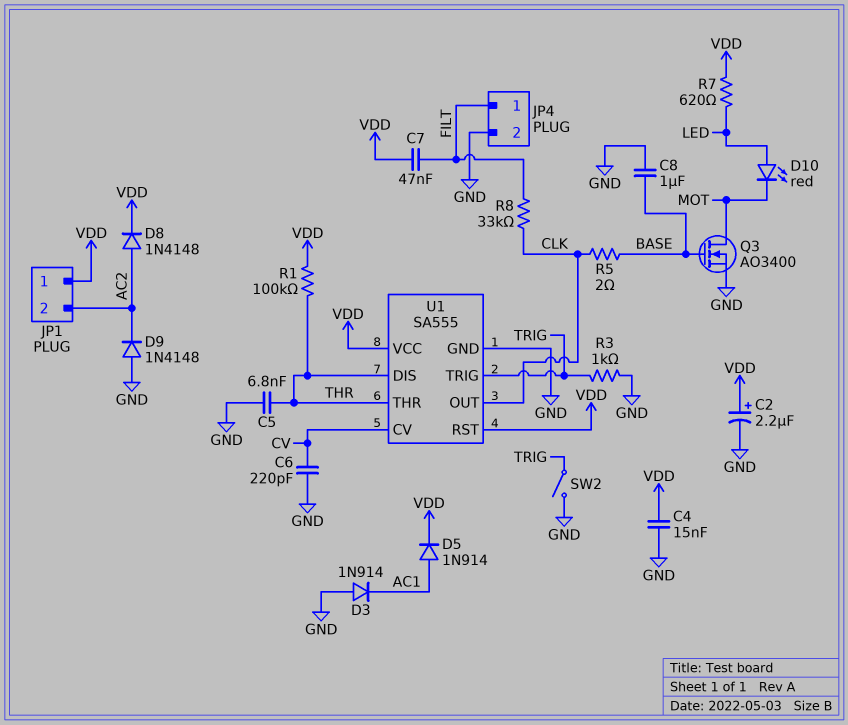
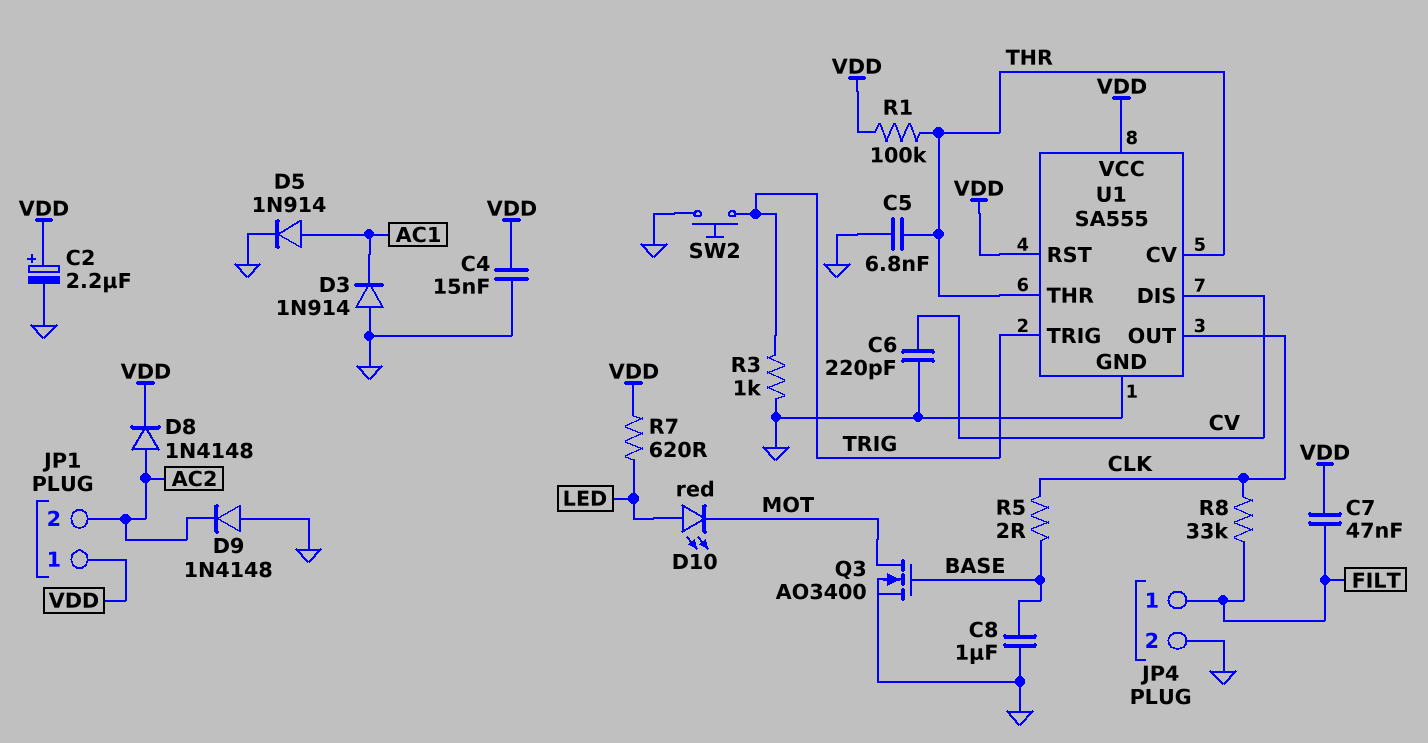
D5: diode 1N914 (A AC1, K VDD) -> diode 1N914 (A AC1, K GND)
SW2: switch (GND, TRIG) -> button (GND, TRIG)
U1 pin CV: CV -> THR
U1 pin DIS: THR -> CV

